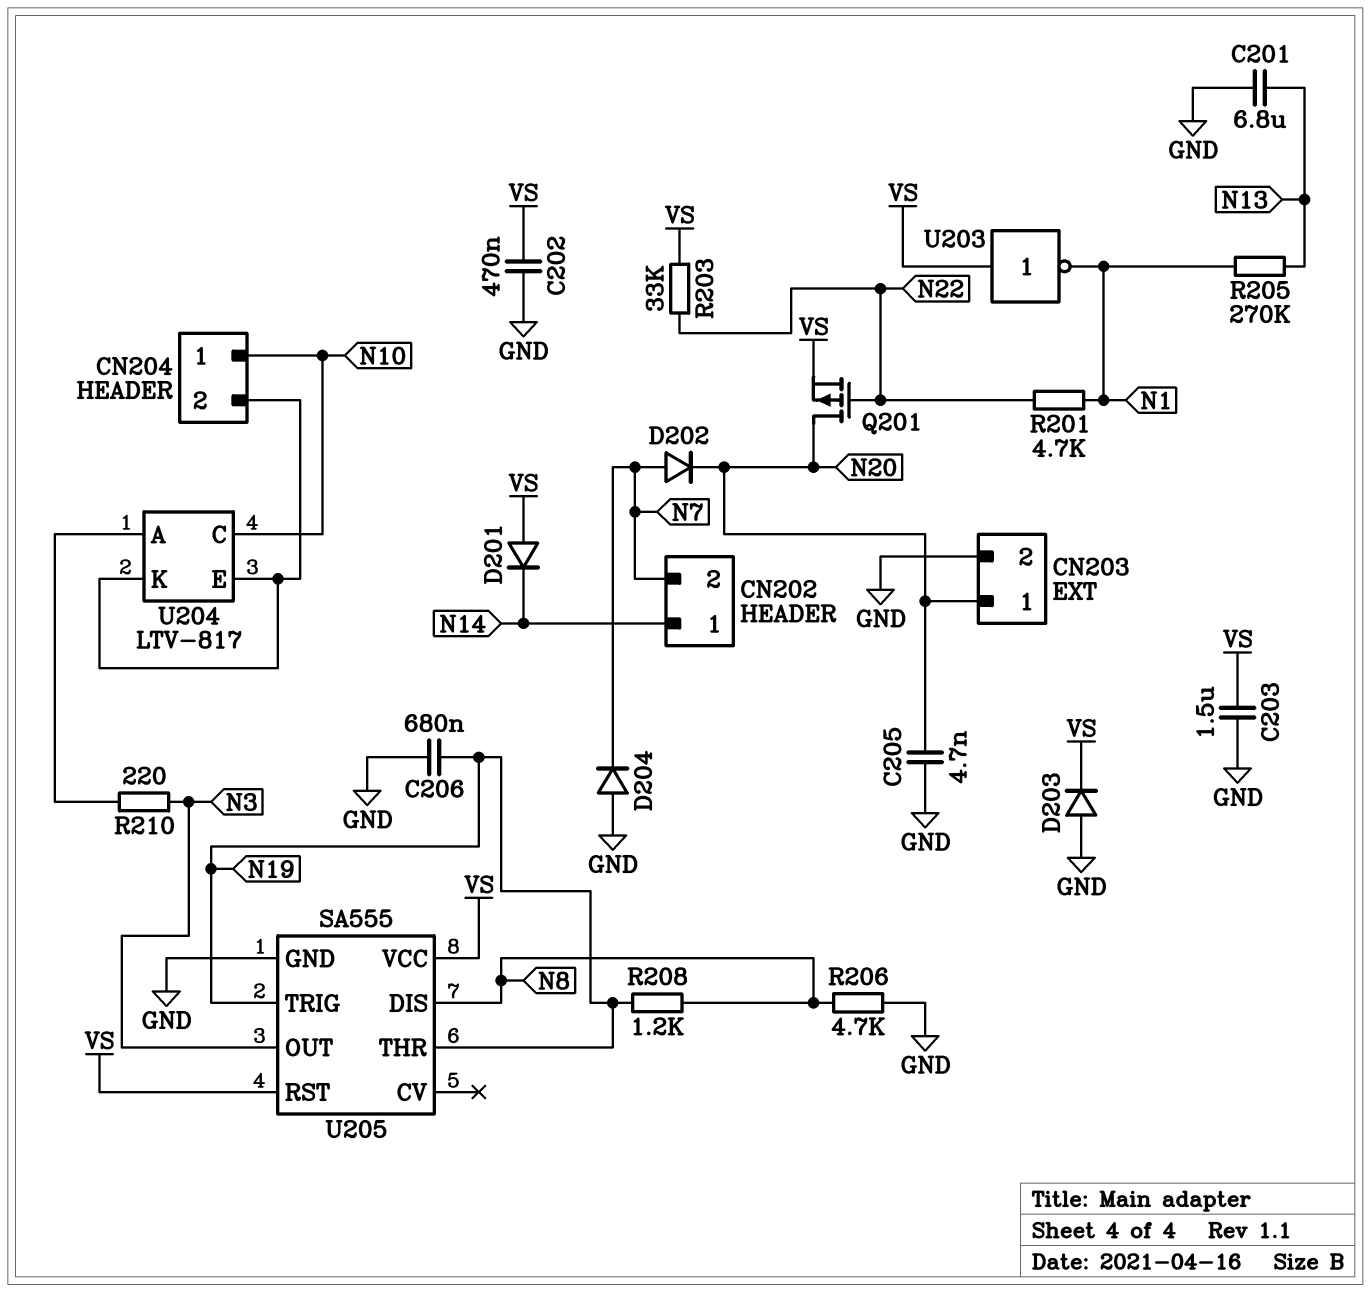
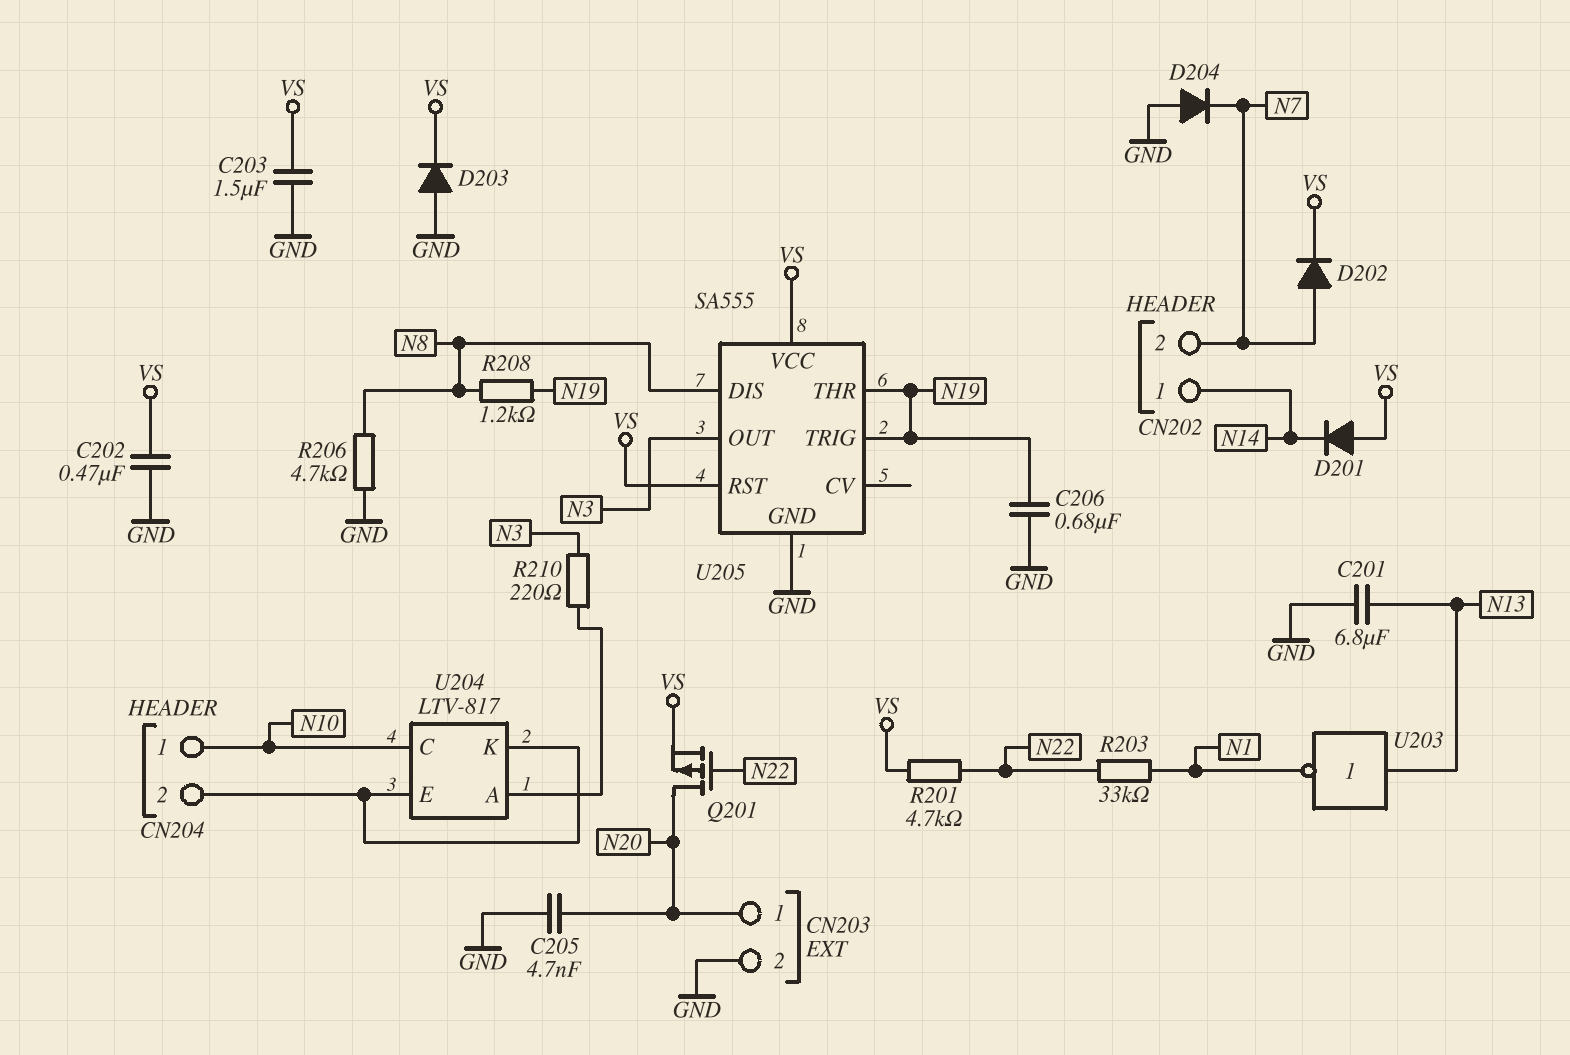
D202: diode (A N7, K N20) -> diode (A N7, K VS)
R201: 4.7k (N1, N22) -> 4.7k (N22, VS)
R203: 33k (N22, VS) -> 33k (N1, N22)
R205: 270k (N1, N13) -> none
U203: NOT (in VS, out N1) -> NOT (in N13, out N1)

